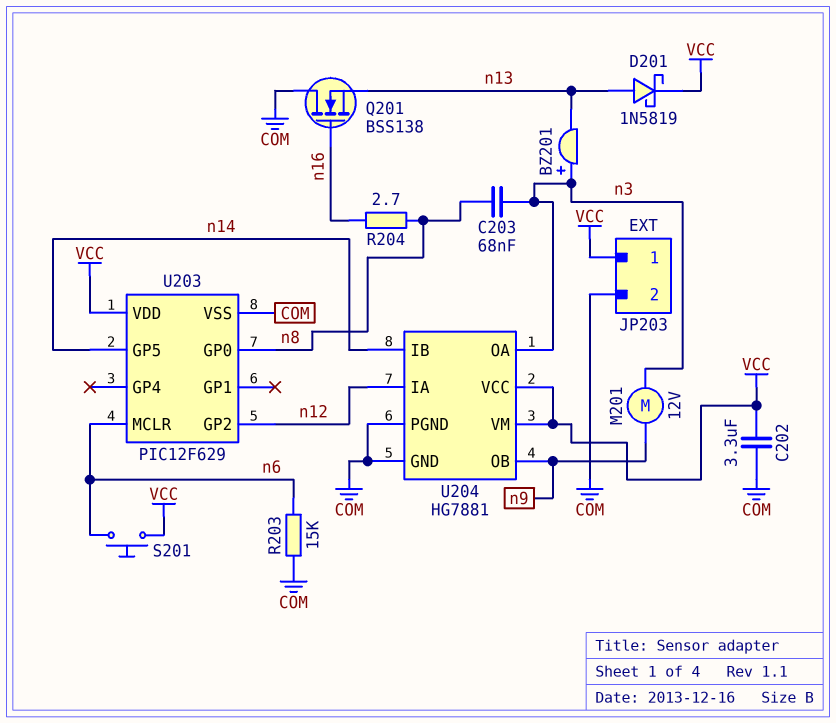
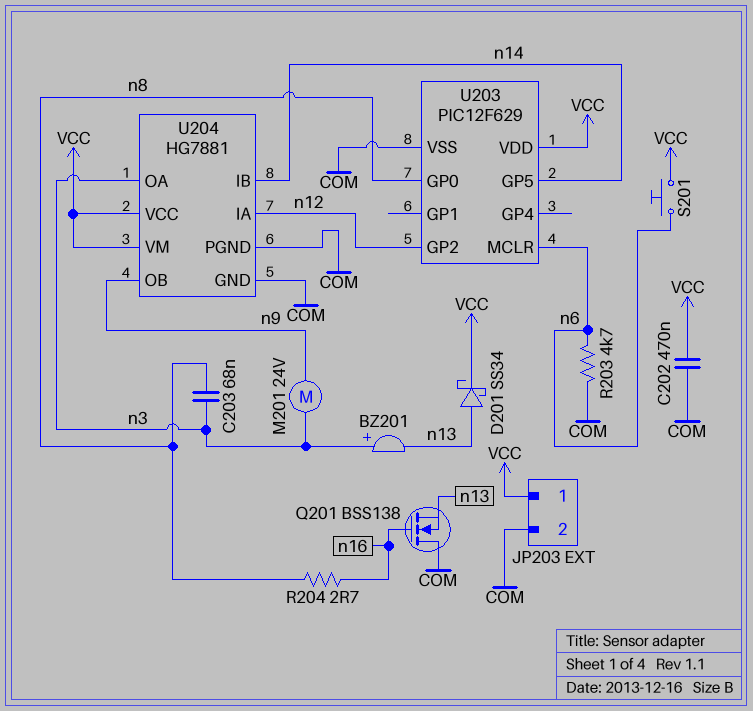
C202: 3.3uF (COM, VCC) -> 470nF (COM, VCC)
D201: schottky 1N5819 (A n13, K VCC) -> schottky SS34 (A n13, K VCC)
M201: motor 12V (n3, n9) -> motor 24V (n3, n9)
R203: 15k (COM, n6) -> 4.7k (COM, n6)

